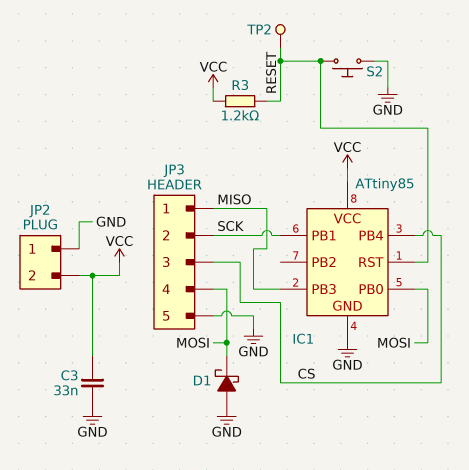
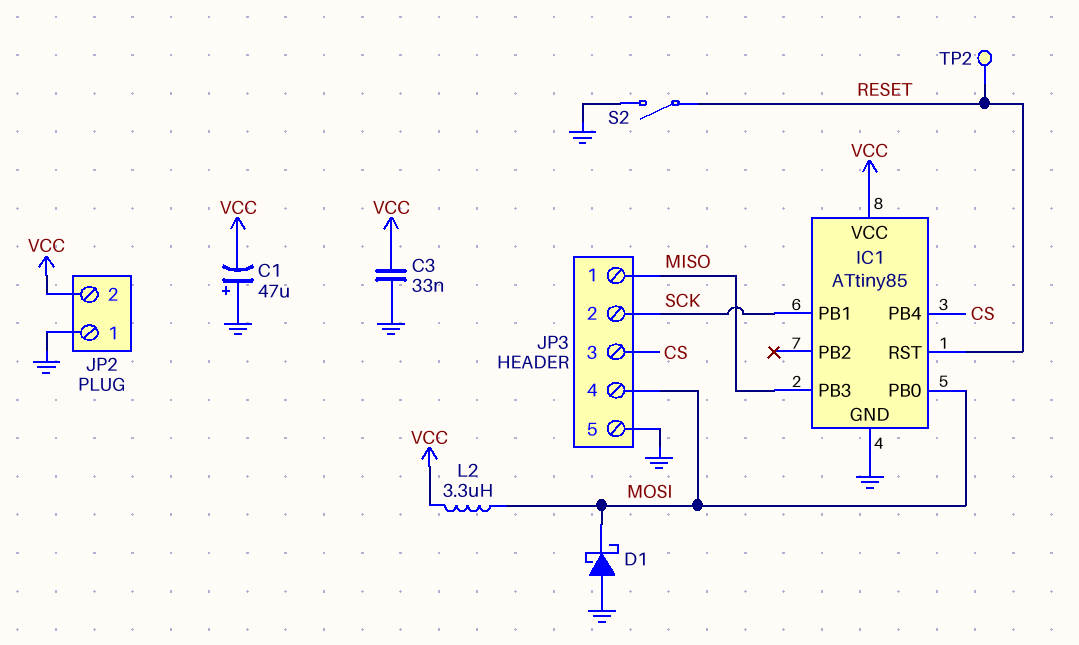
C1: none -> 47uF (plus GND, minus VCC)
L2: none -> 3.3uH (MOSI, VCC)
R3: 1.2k (RESET, VCC) -> none
S2: button (GND, RESET) -> switch (GND, RESET)

